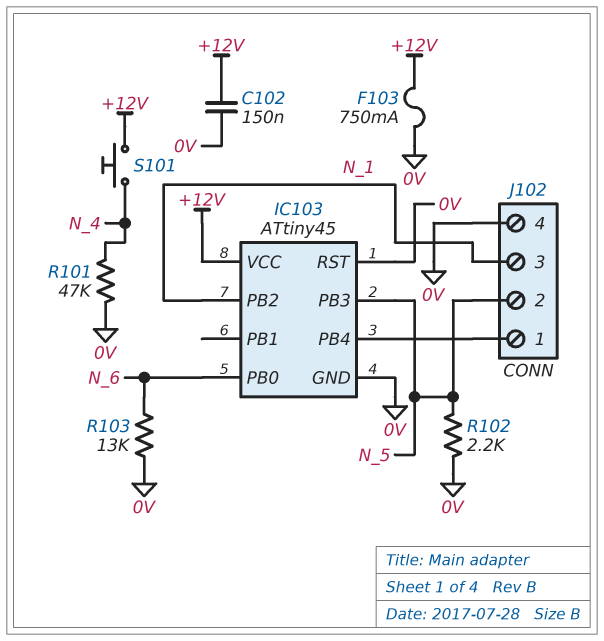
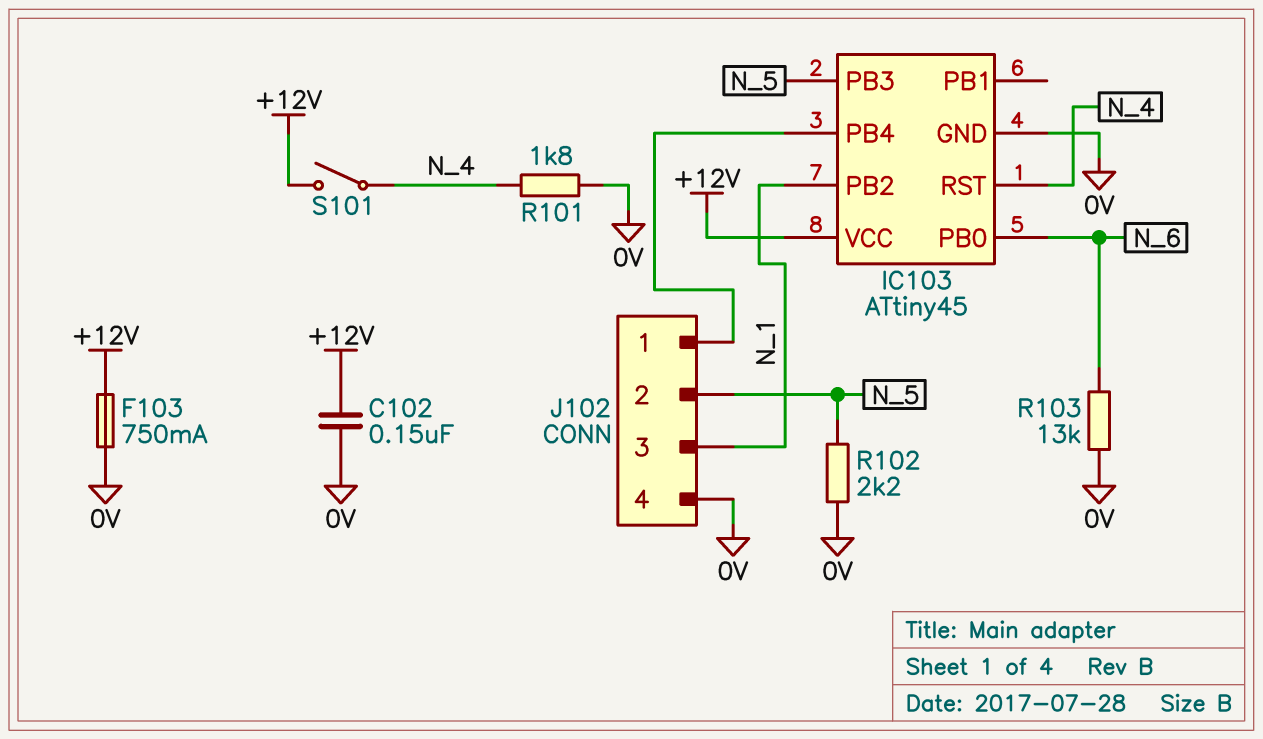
IC103 pin RST: 0V -> N_4
R101: 47k (0V, N_4) -> 1.8k (0V, N_4)
S101: button (+12V, N_4) -> switch (+12V, N_4)

